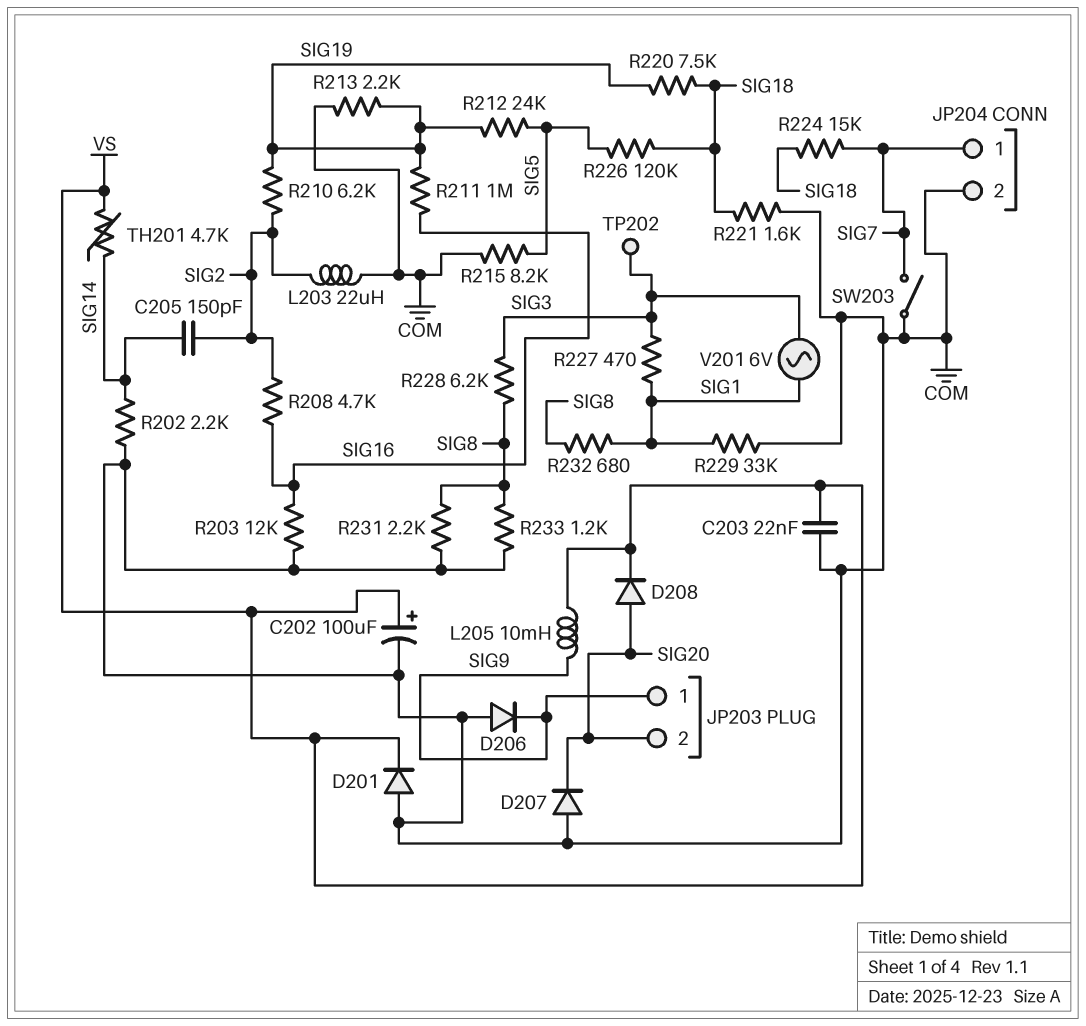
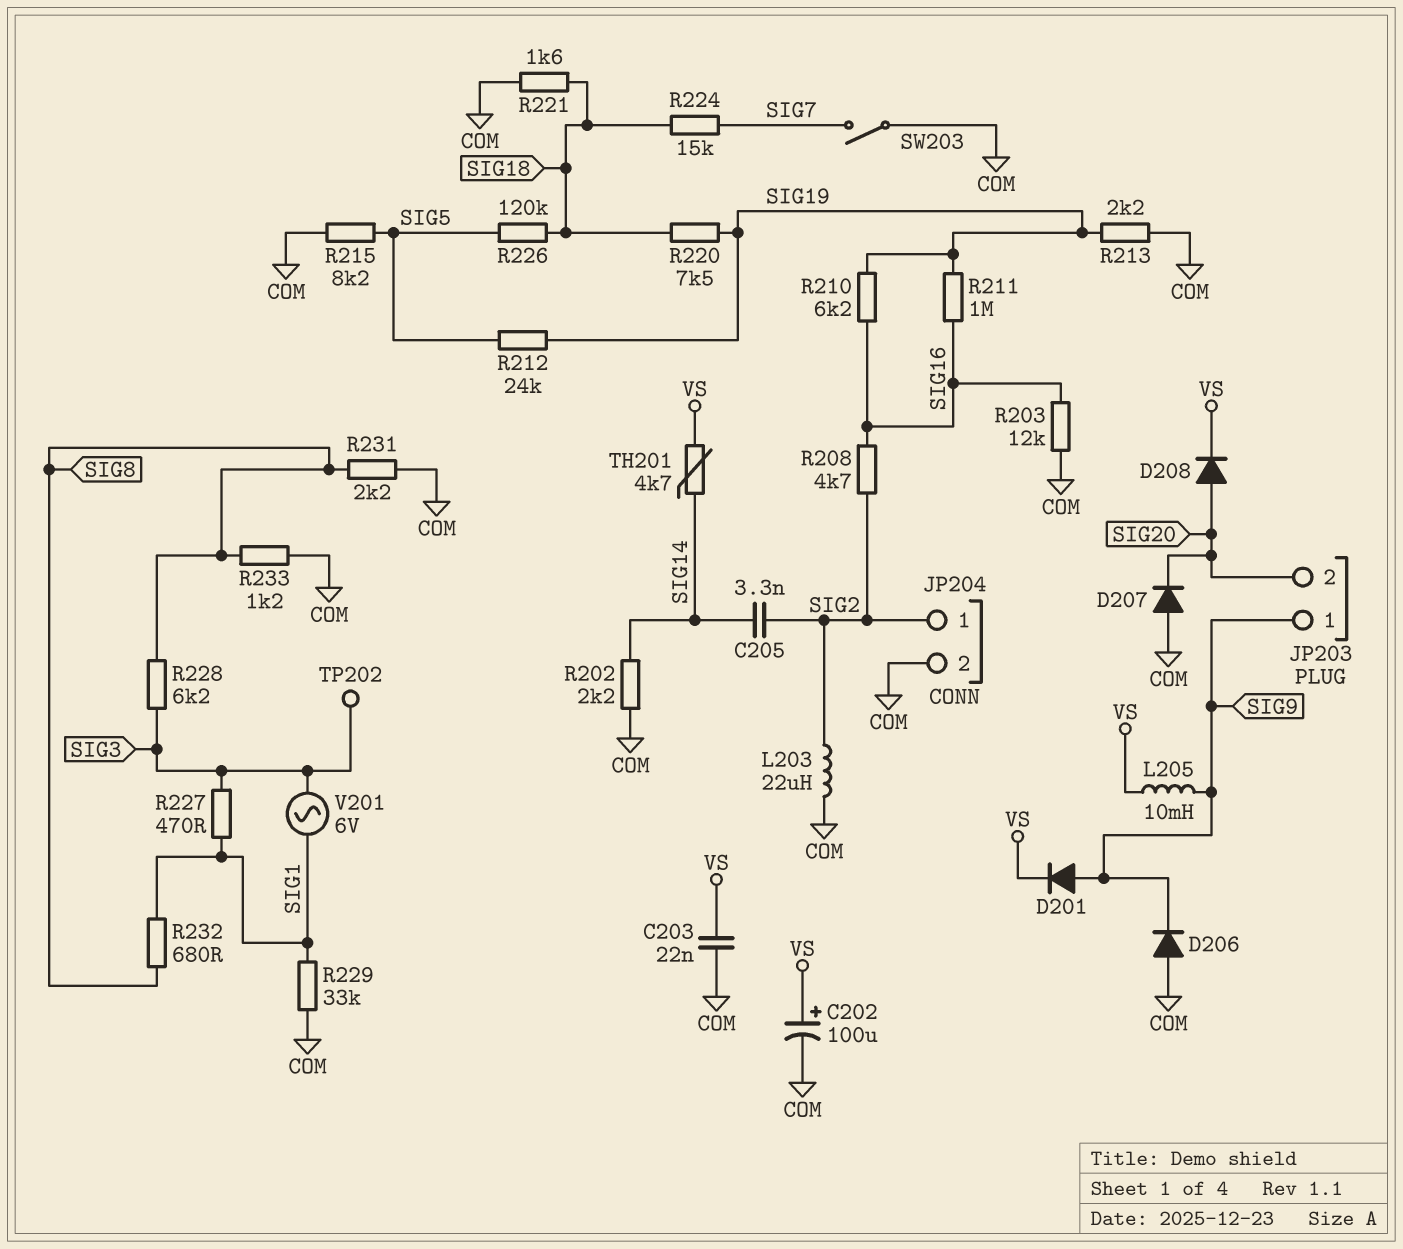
C205: 150pF (SIG2, SIG14) -> 3.3nF (SIG2, SIG14)
D201: diode (A COM, K VS) -> diode (A SIG9, K VS)
JP204 pin 1: SIG7 -> SIG2
R210: 6.2k (SIG2, SIG19) -> 6.2k (SIG16, SIG19)

